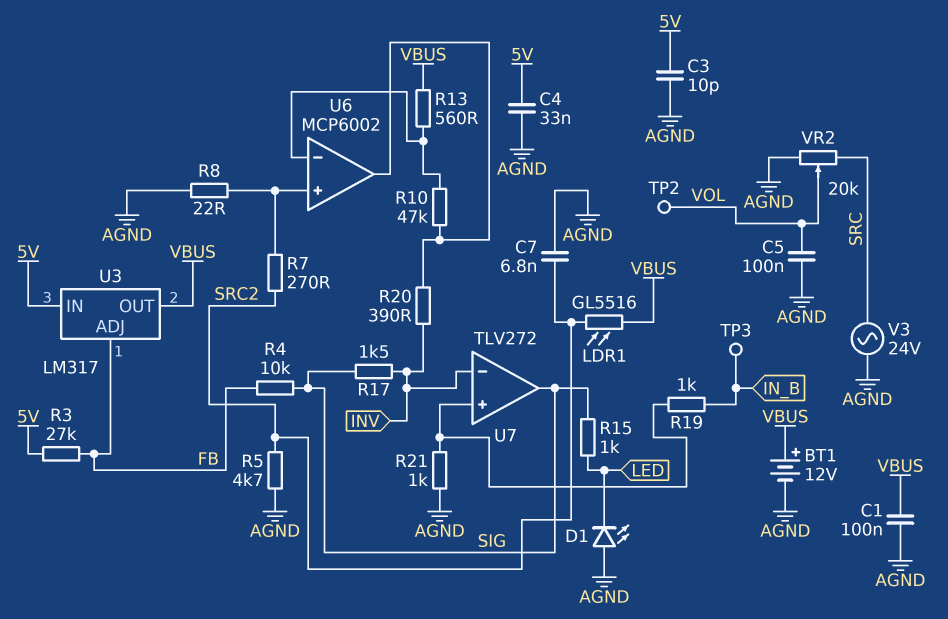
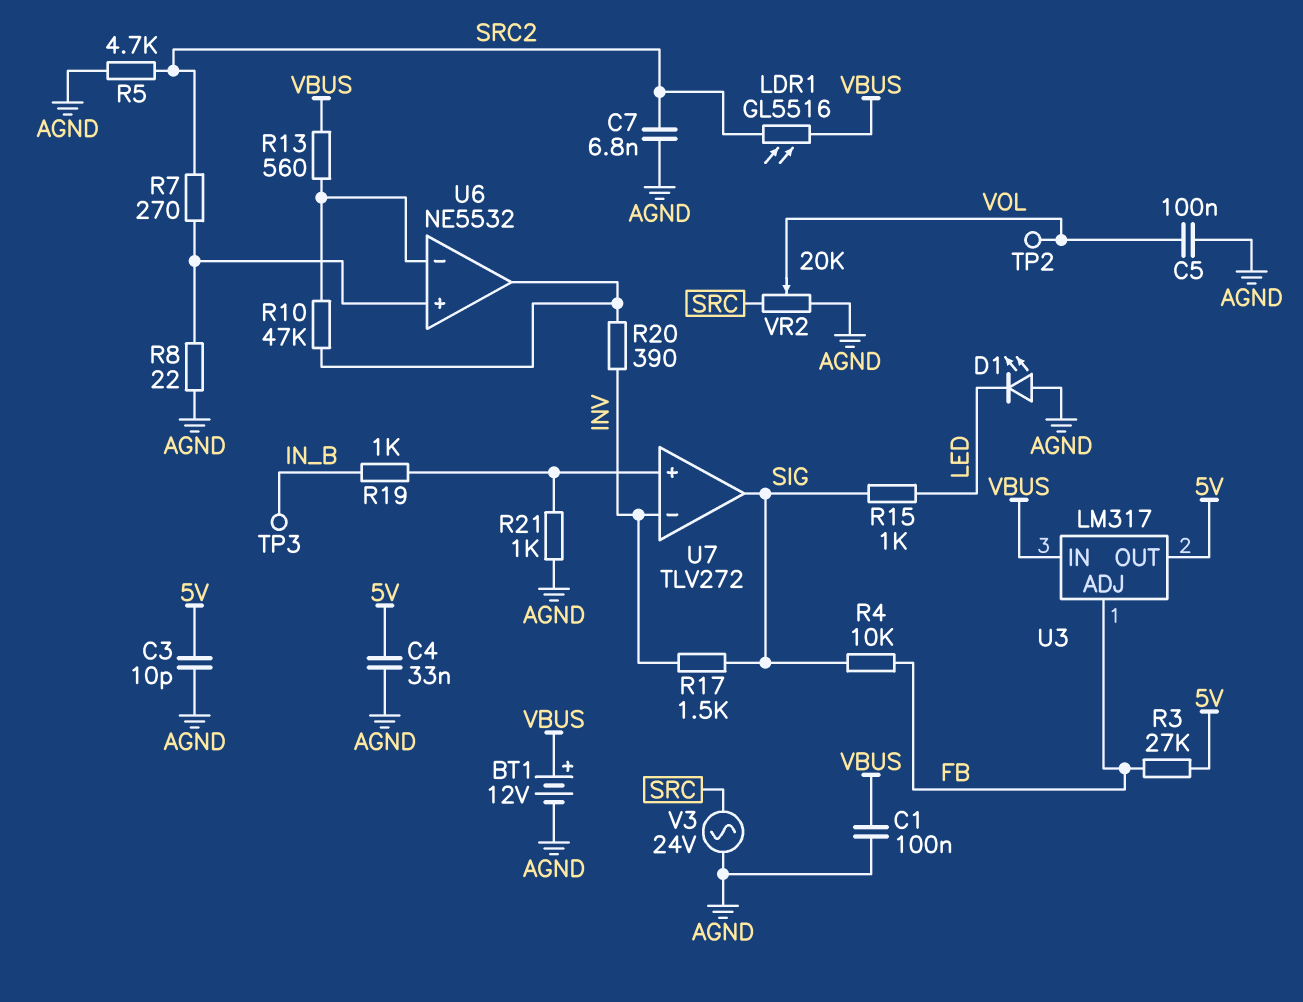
U3 pin IN: 5V -> VBUS
U3 pin OUT: VBUS -> 5V
U6: MCP6002 -> NE5532

